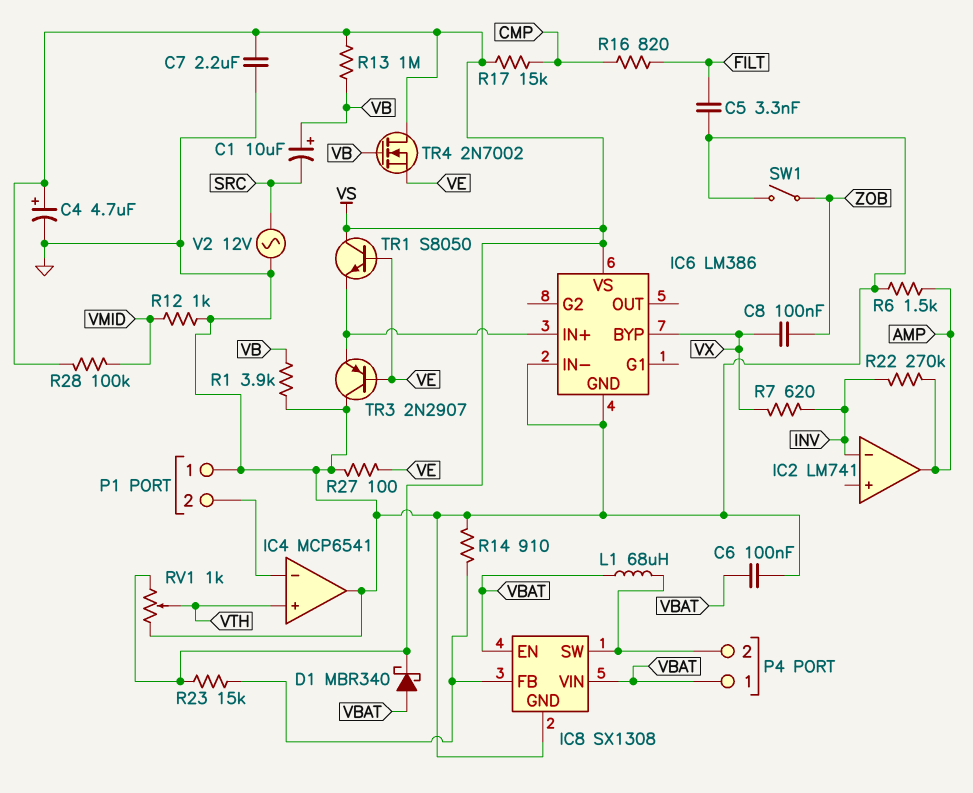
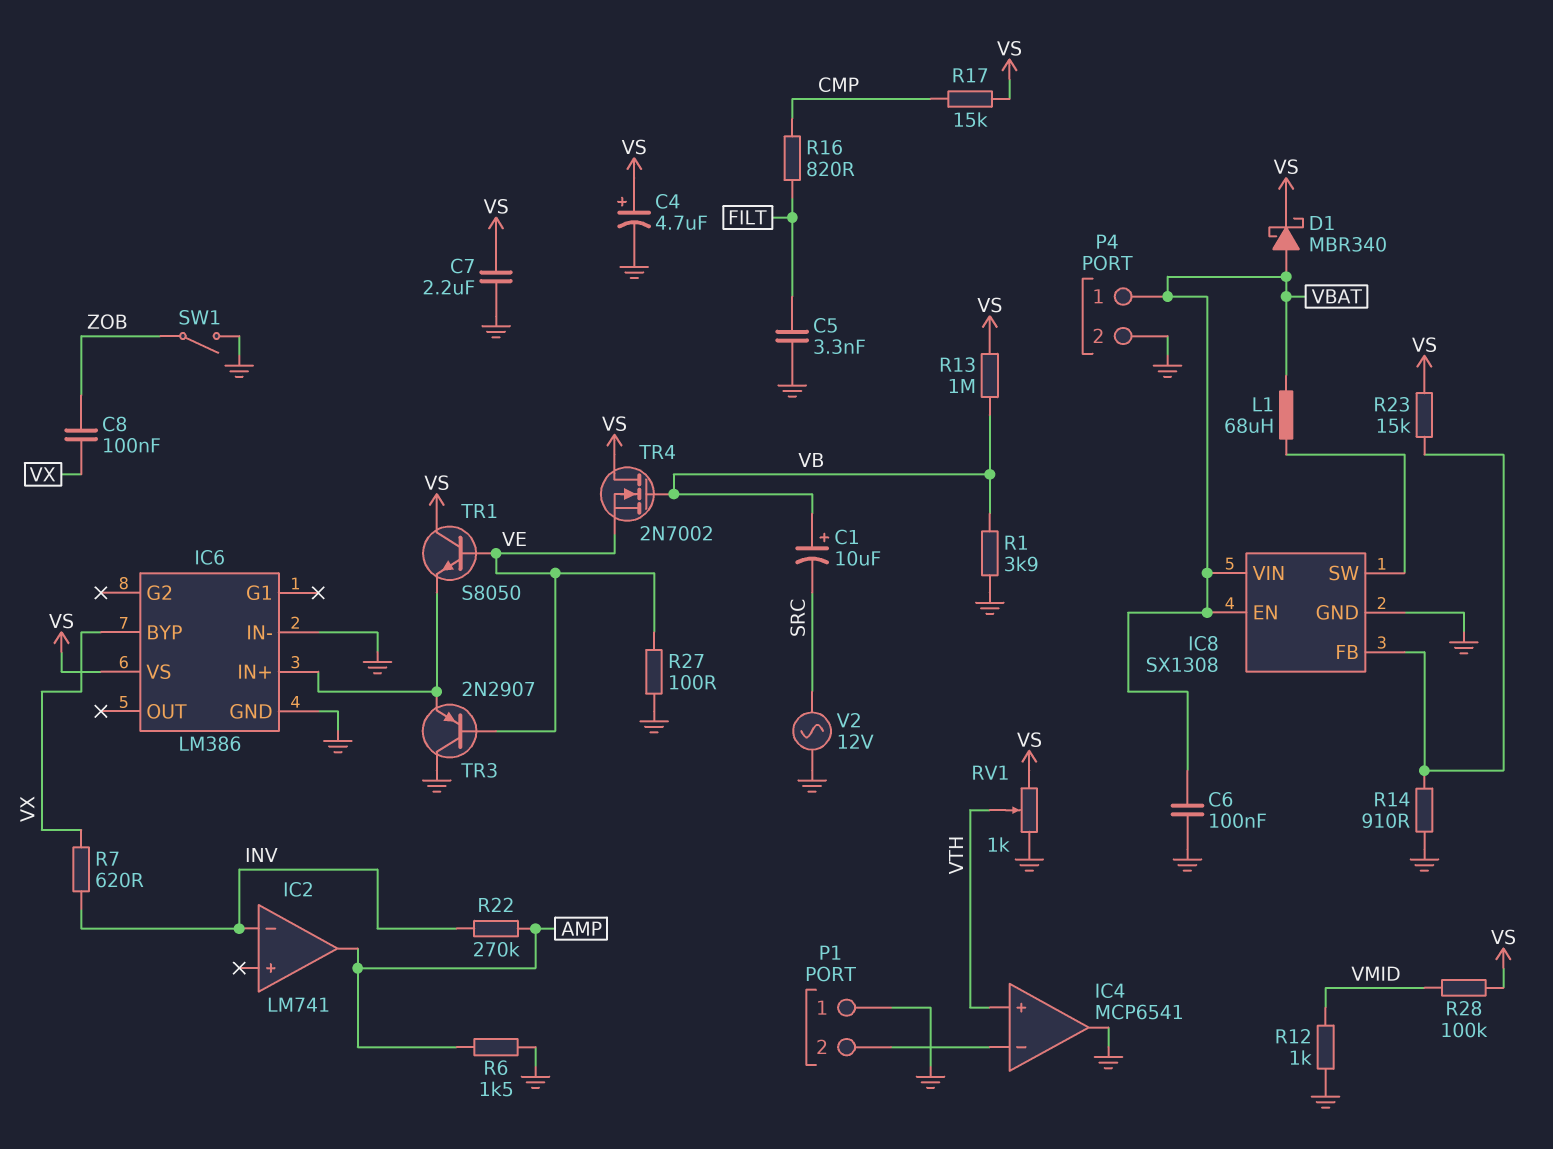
P4 pin 2: IC8/SW -> GND

